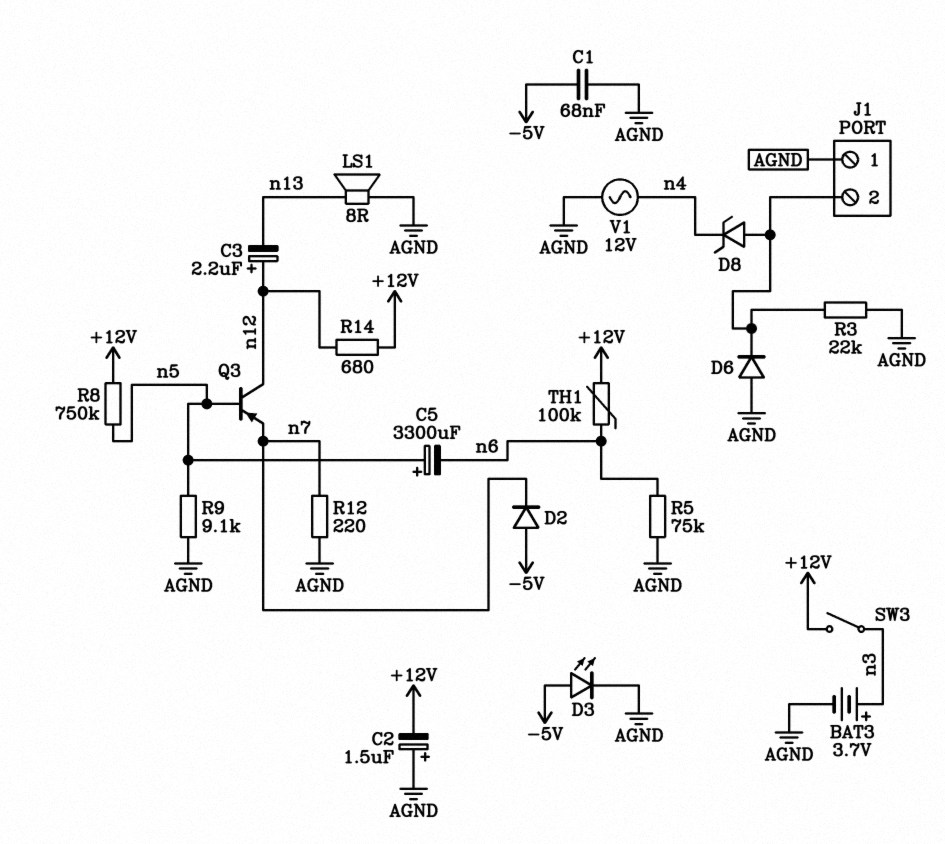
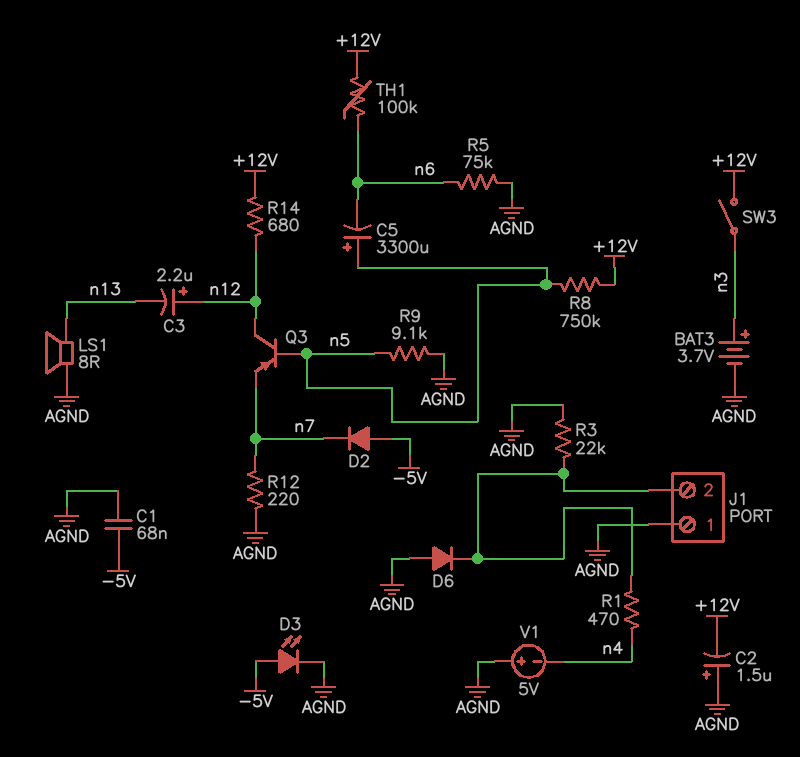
D8: zener (A J1/2, K n4) -> none
R1: none -> 470 (J1/2, n4)
V1: AC 12V (AGND, n4) -> 5V (plus AGND, minus n4)

